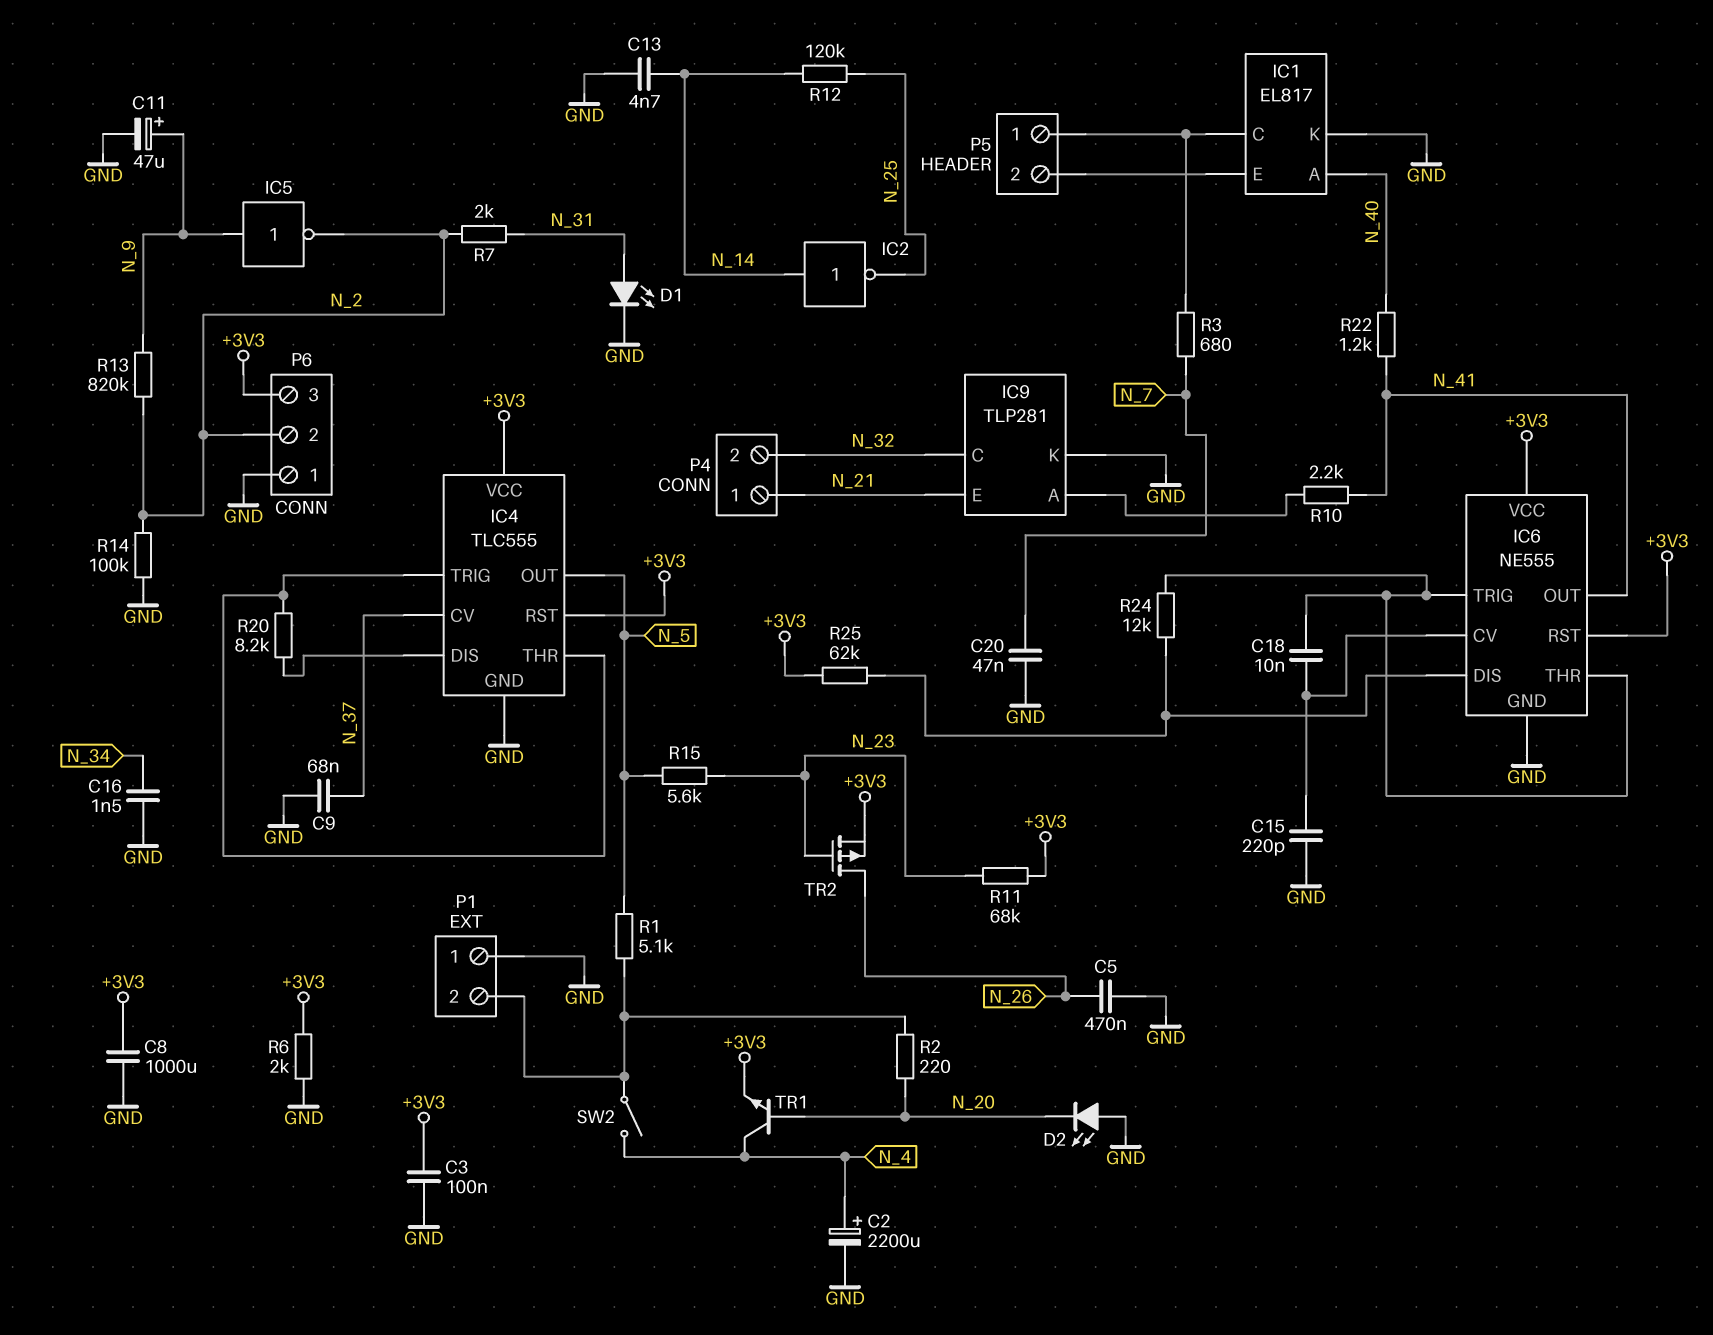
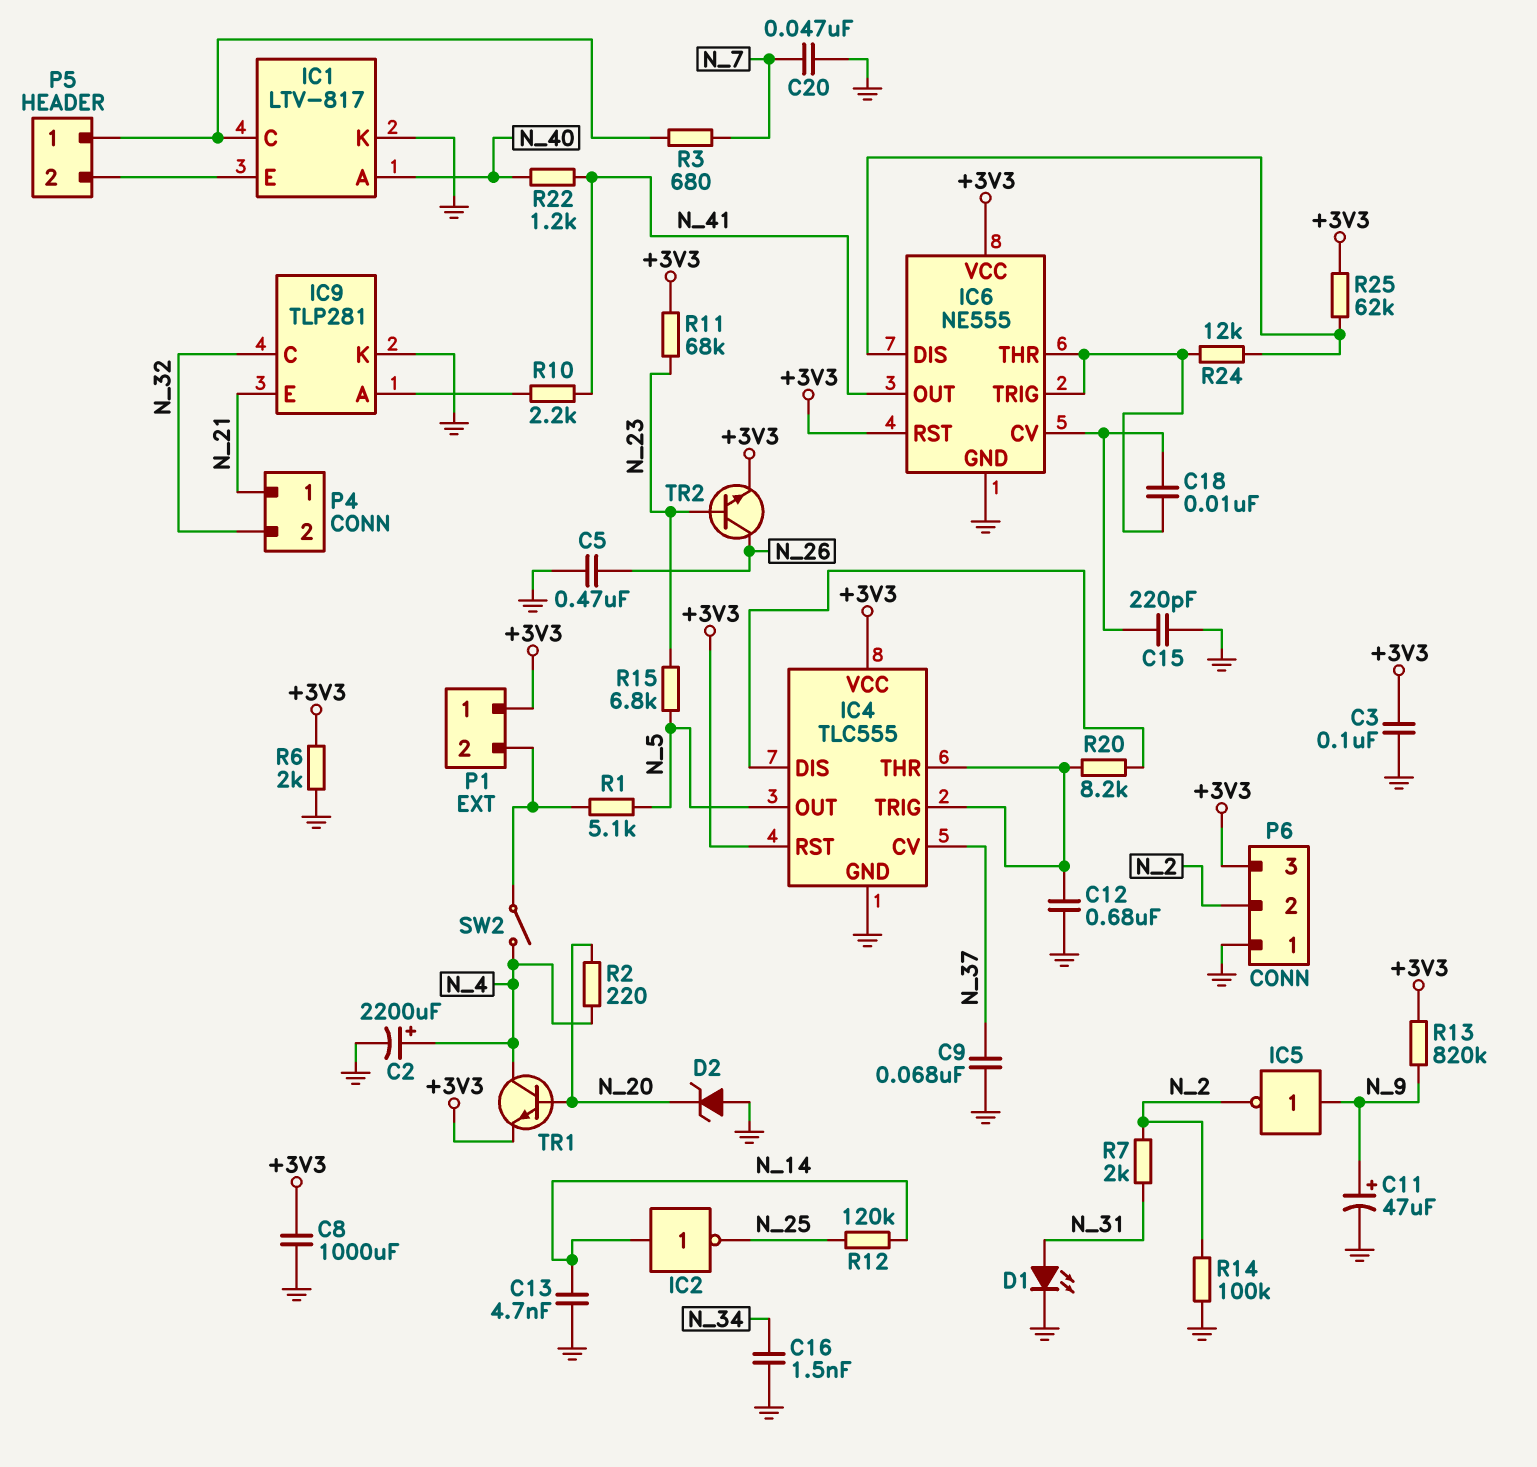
C12: none -> 680nF (GND, IC4/THR)
D2: LED (A GND, K N_20) -> zener (A GND, K N_20)
IC1: EL817 -> LTV-817
P1 pin 1: GND -> +3V3
R2: 220 (N_20, P1/2) -> 220 (N_4, N_20)
R13: 820k (N_2, N_9) -> 820k (+3V3, N_9)
R15: 5.6k (N_5, N_23) -> 6.8k (N_5, N_23)
TR2: PMOS (G N_23, D N_26, S +3V3) -> NPN (B N_23, C N_26, E +3V3)

